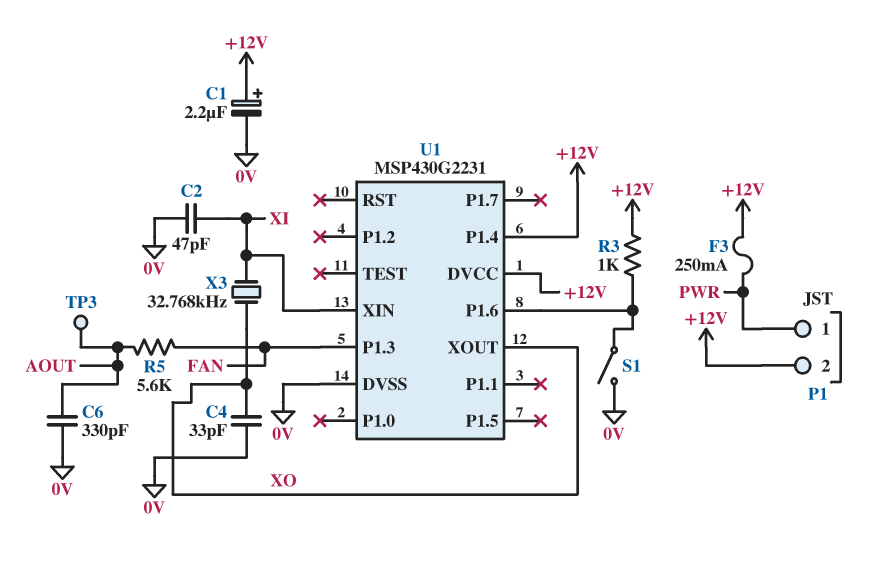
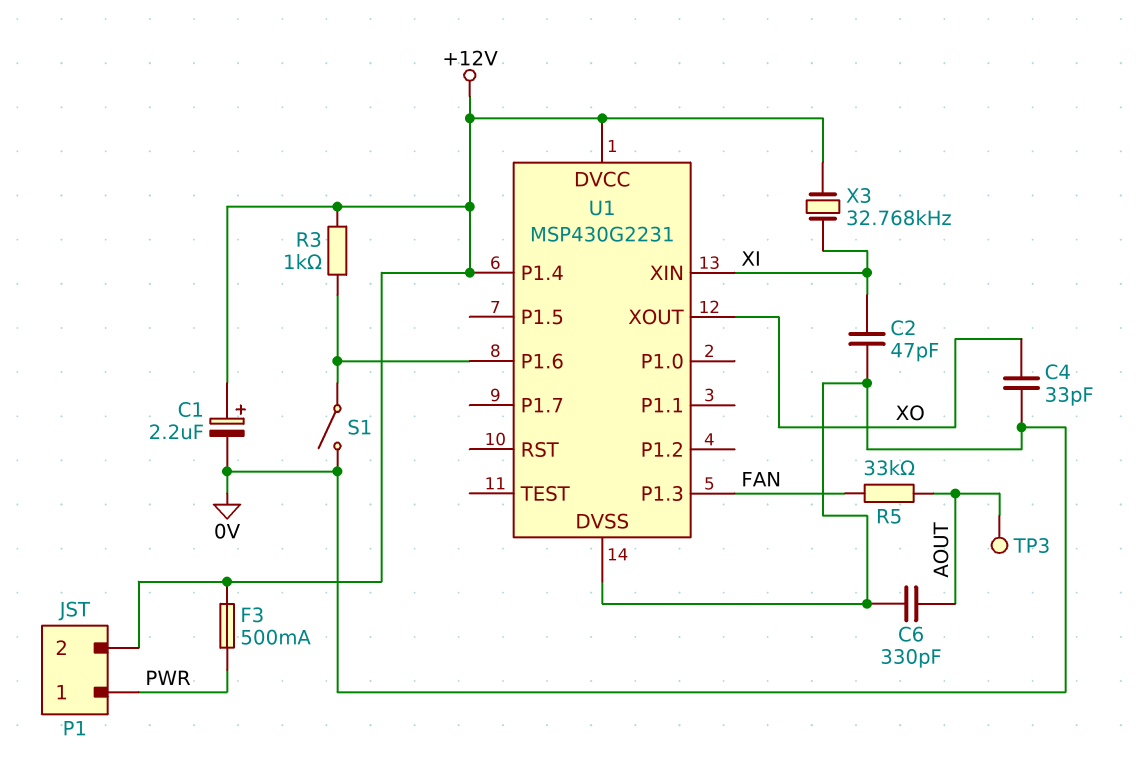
F3: 250mA (+12V, PWR) -> 500mA (+12V, PWR)
R5: 5.6k (AOUT, FAN) -> 33k (AOUT, FAN)
X3: 32.768kHz (XI, XO) -> 32.768kHz (+12V, XI)

